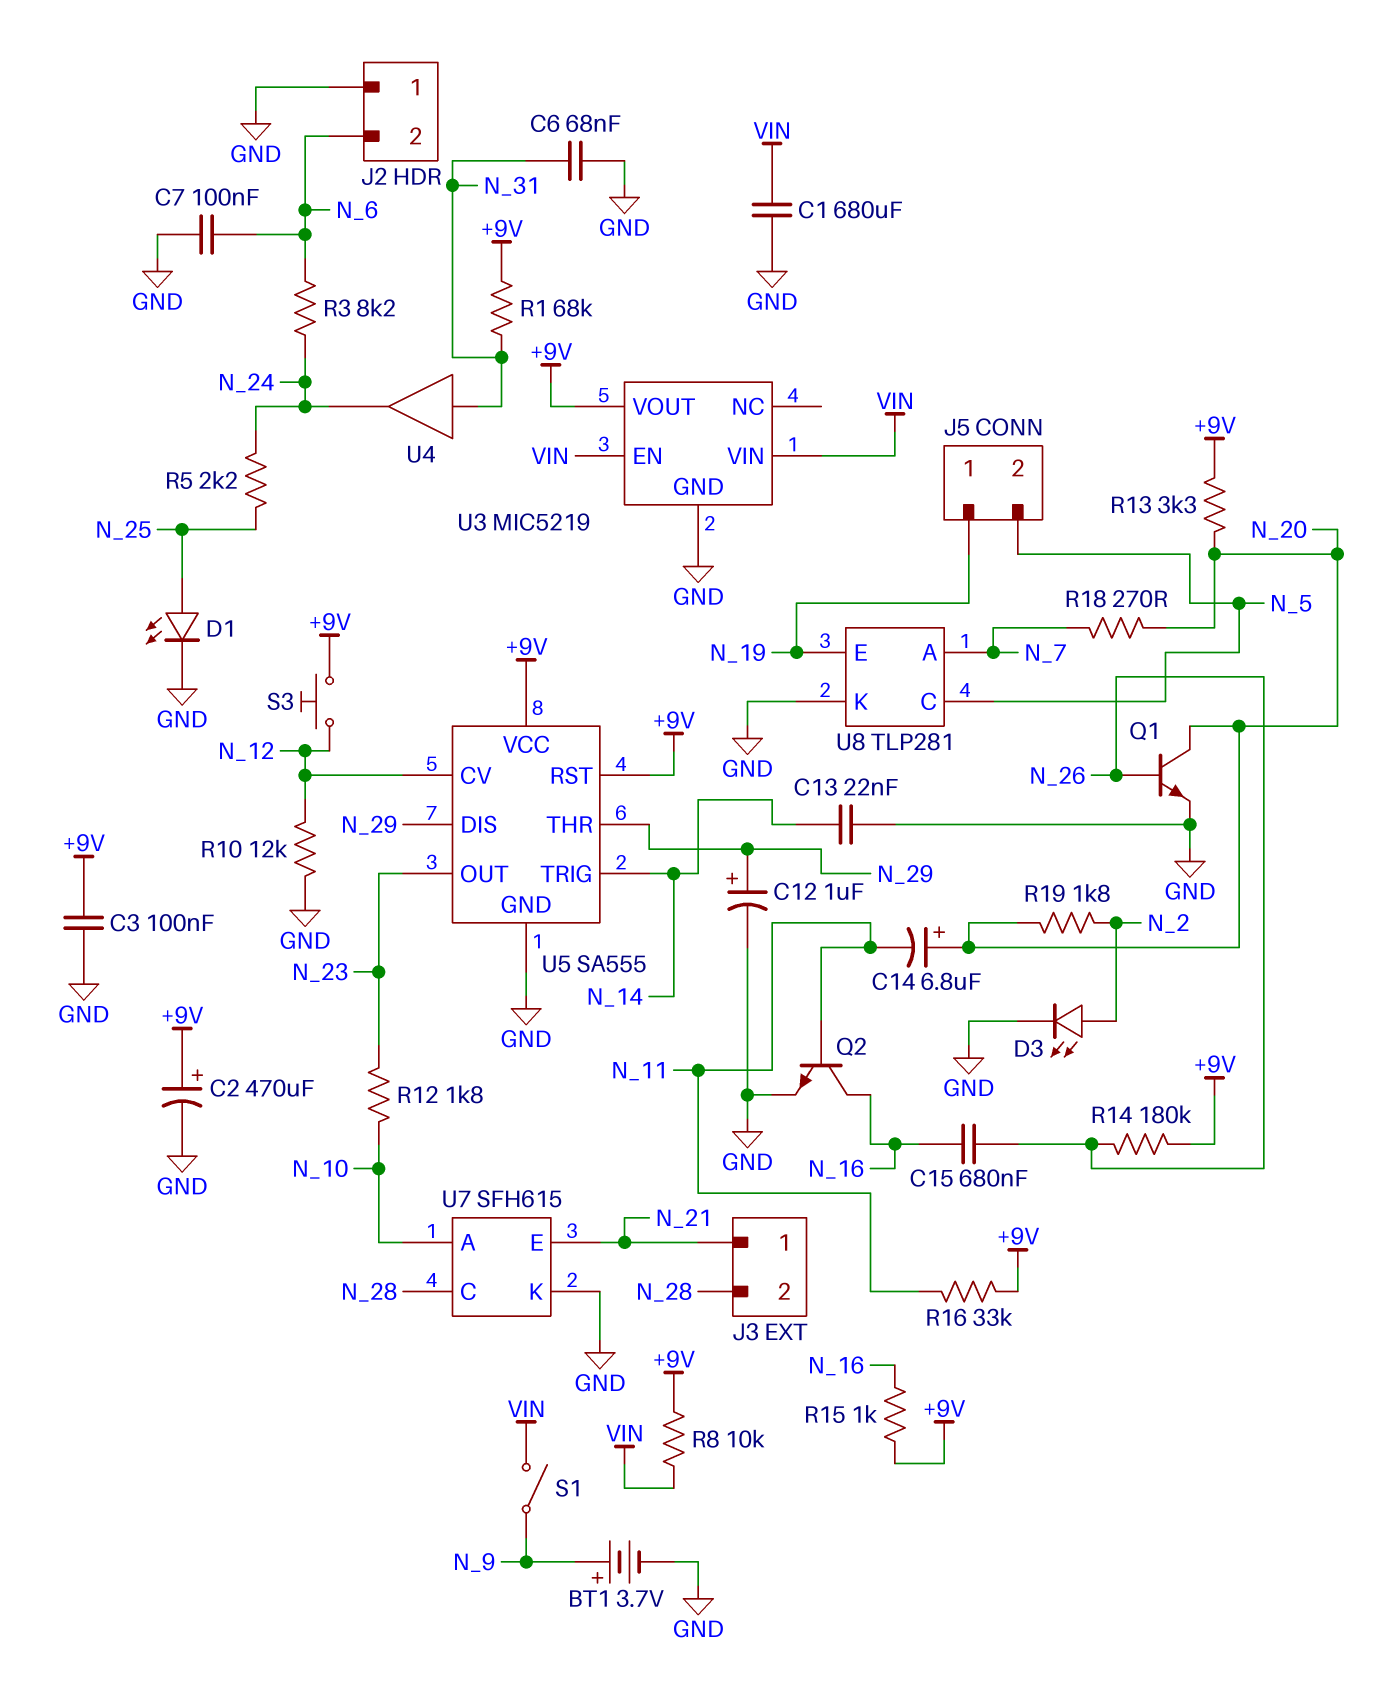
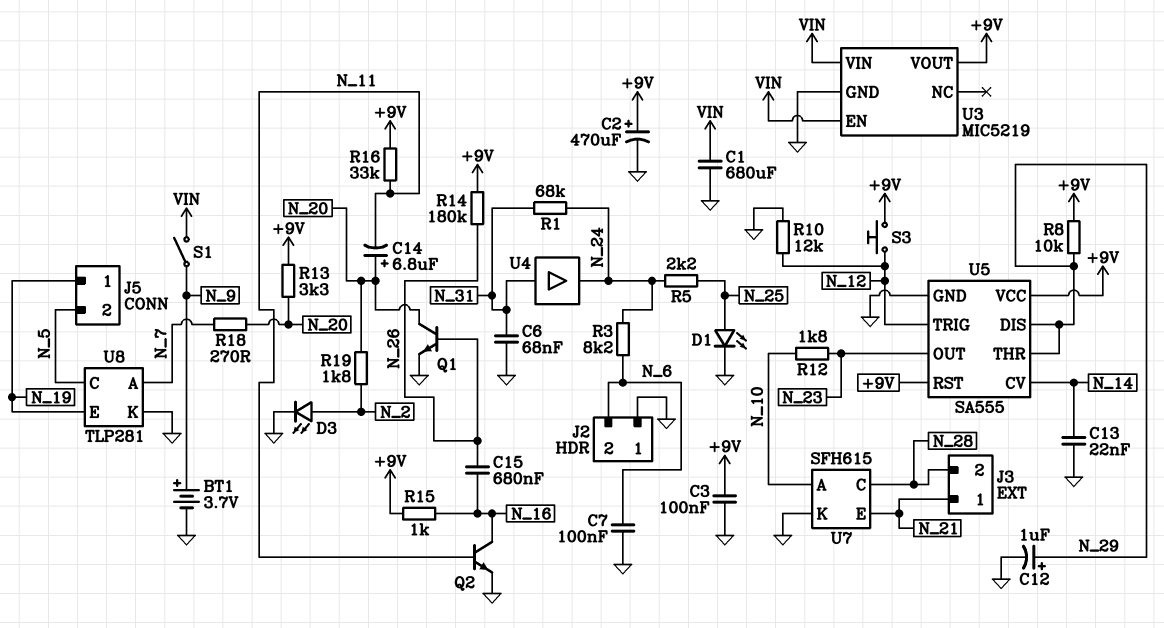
R1: 68k (+9V, N_31) -> 68k (N_24, N_31)
R8: 10k (+9V, VIN) -> 10k (+9V, N_29)
U5 pin CV: N_12 -> N_14
U5 pin TRIG: N_14 -> N_12

